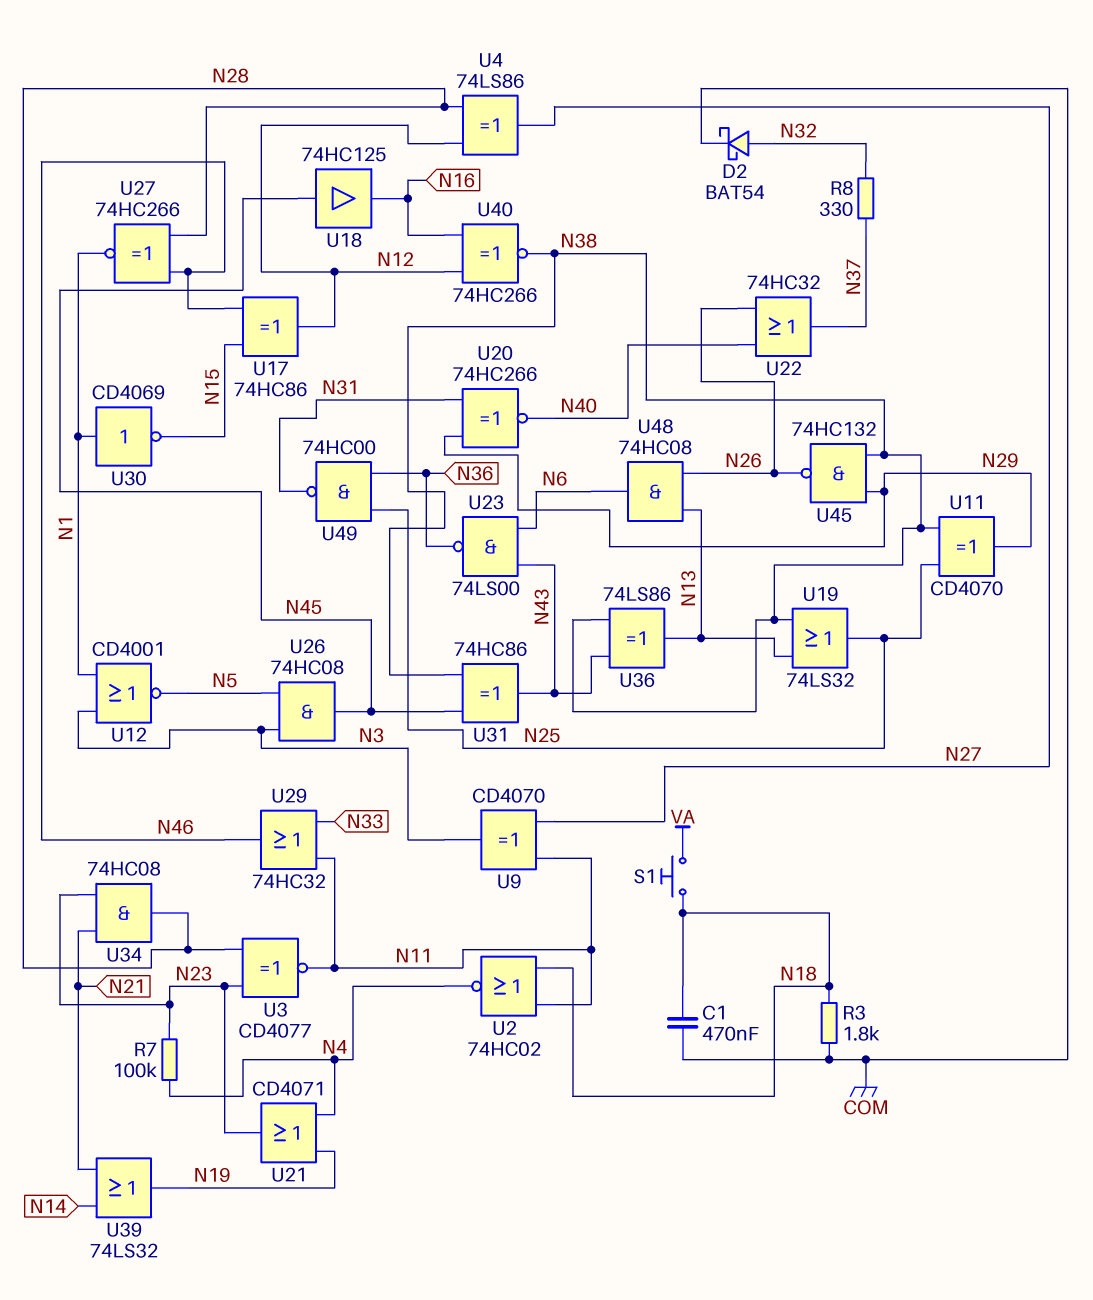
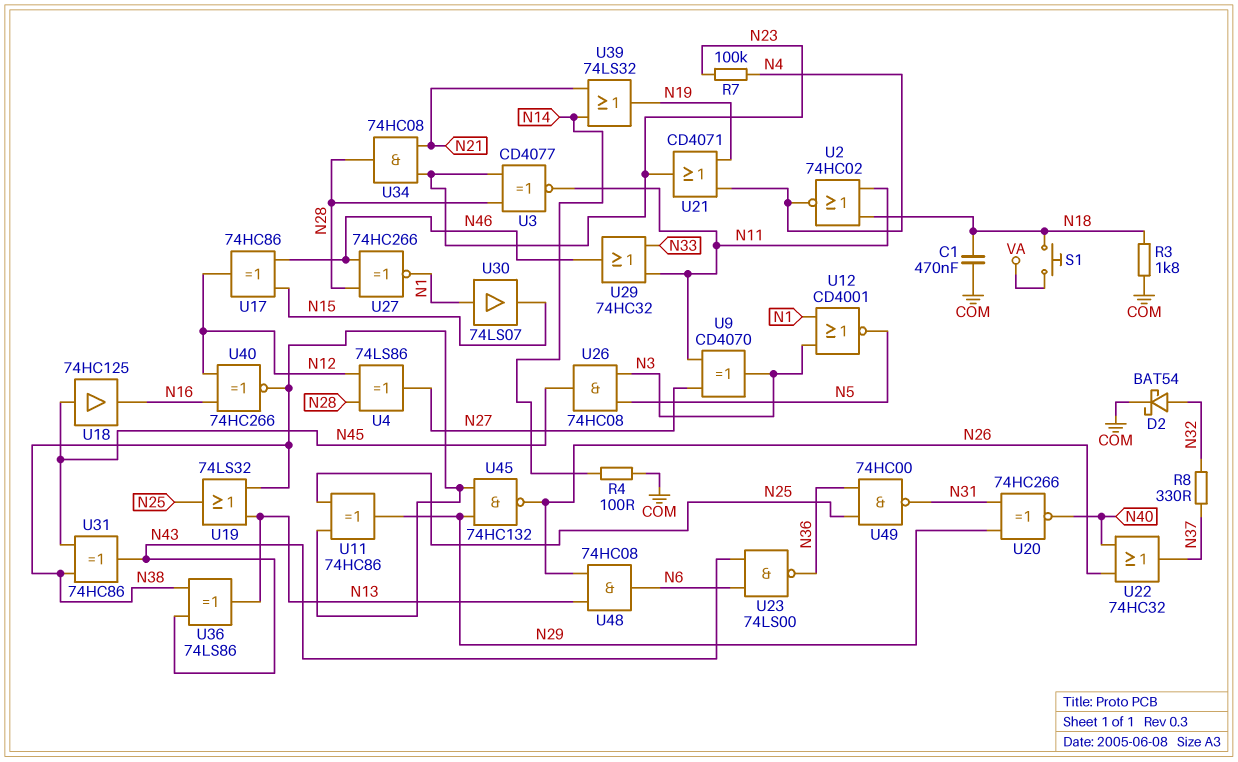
R4: none -> 100 (COM, N14)
U11: XOR CD4070 (in N25, in N38, out N29) -> XOR 74HC86 (in N25, in N38, out N29)
U30: NOT CD4069 (in N1, out N15) -> buffer 74LS07 (in N1, out N15)

